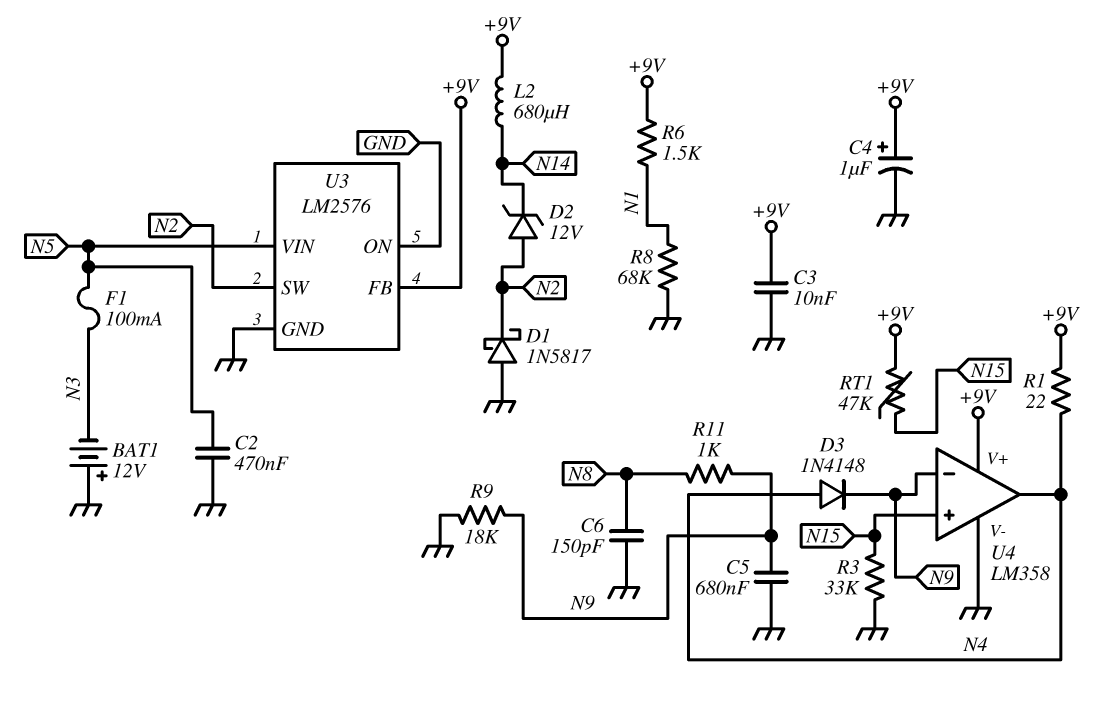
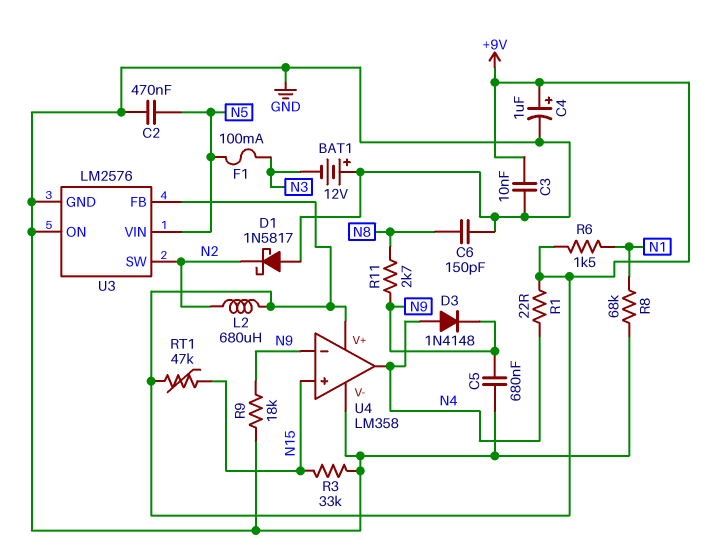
D2: zener 12V (A N2, K N14) -> none
L2: 680uH (+9V, N14) -> 680uH (+9V, N2)
R11: 1k (N8, N9) -> 2.7k (N8, N9)

